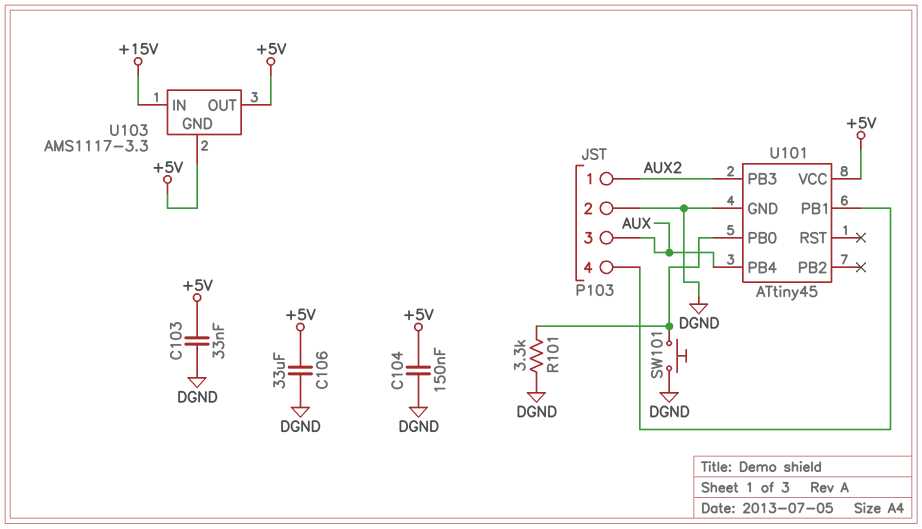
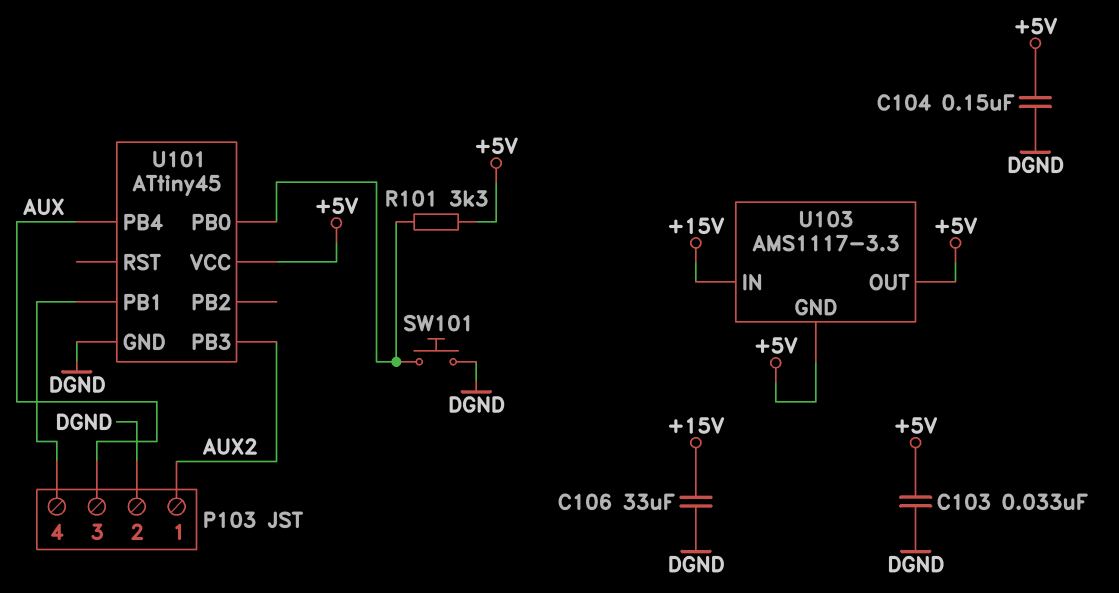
C106: 33uF (+5V, DGND) -> 33uF (+15V, DGND)
R101: 3.3k (DGND, U101/PB0) -> 3.3k (+5V, U101/PB0)

